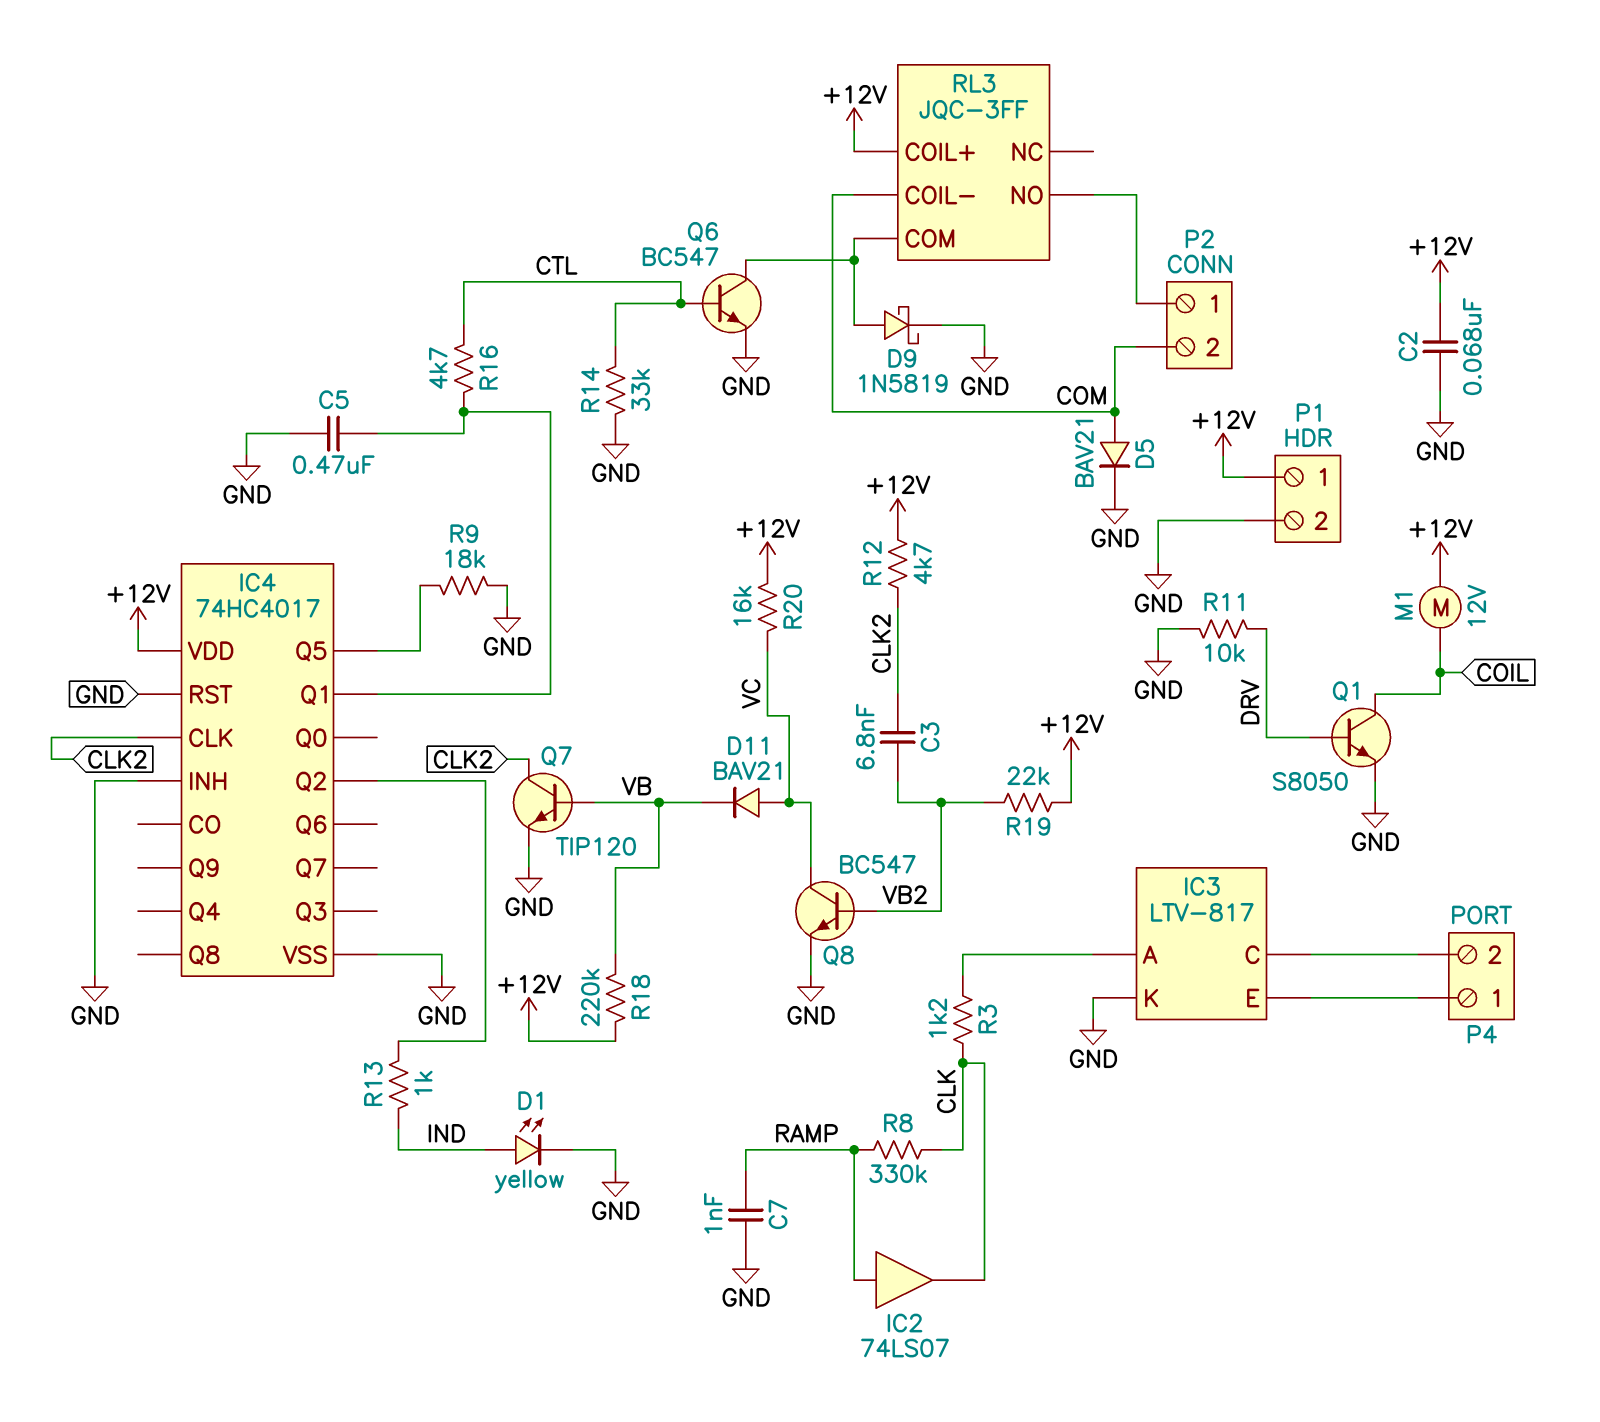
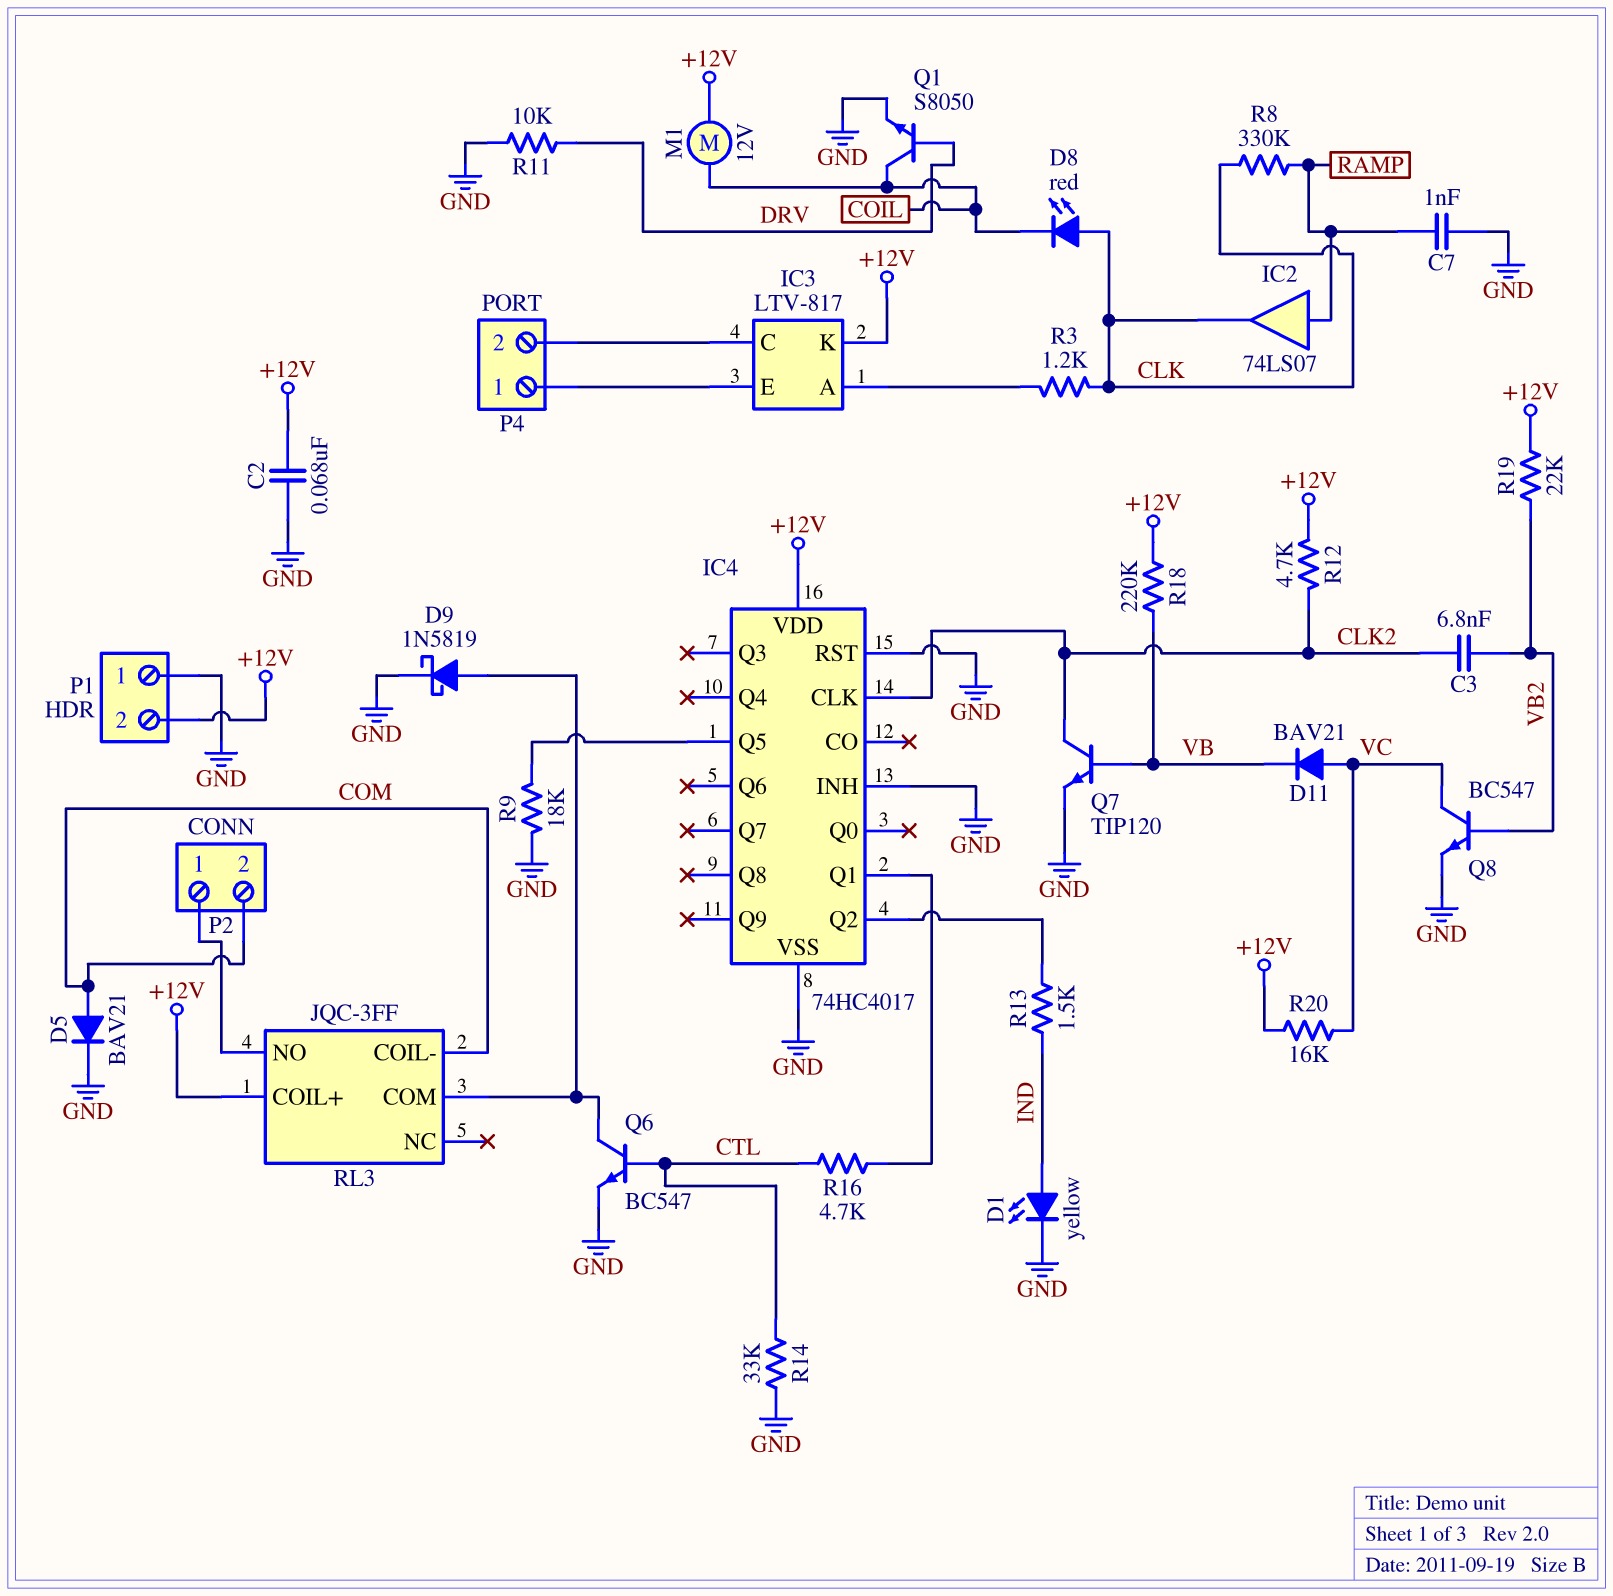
C5: 470nF (GND, IC4/Q1) -> none
D8: none -> LED red (A CLK, K COIL)
IC3 pin K: GND -> +12V
P1 pin 1: +12V -> GND
P1 pin 2: GND -> +12V
R13: 1k (IC4/Q2, IND) -> 1.5k (IC4/Q2, IND)

